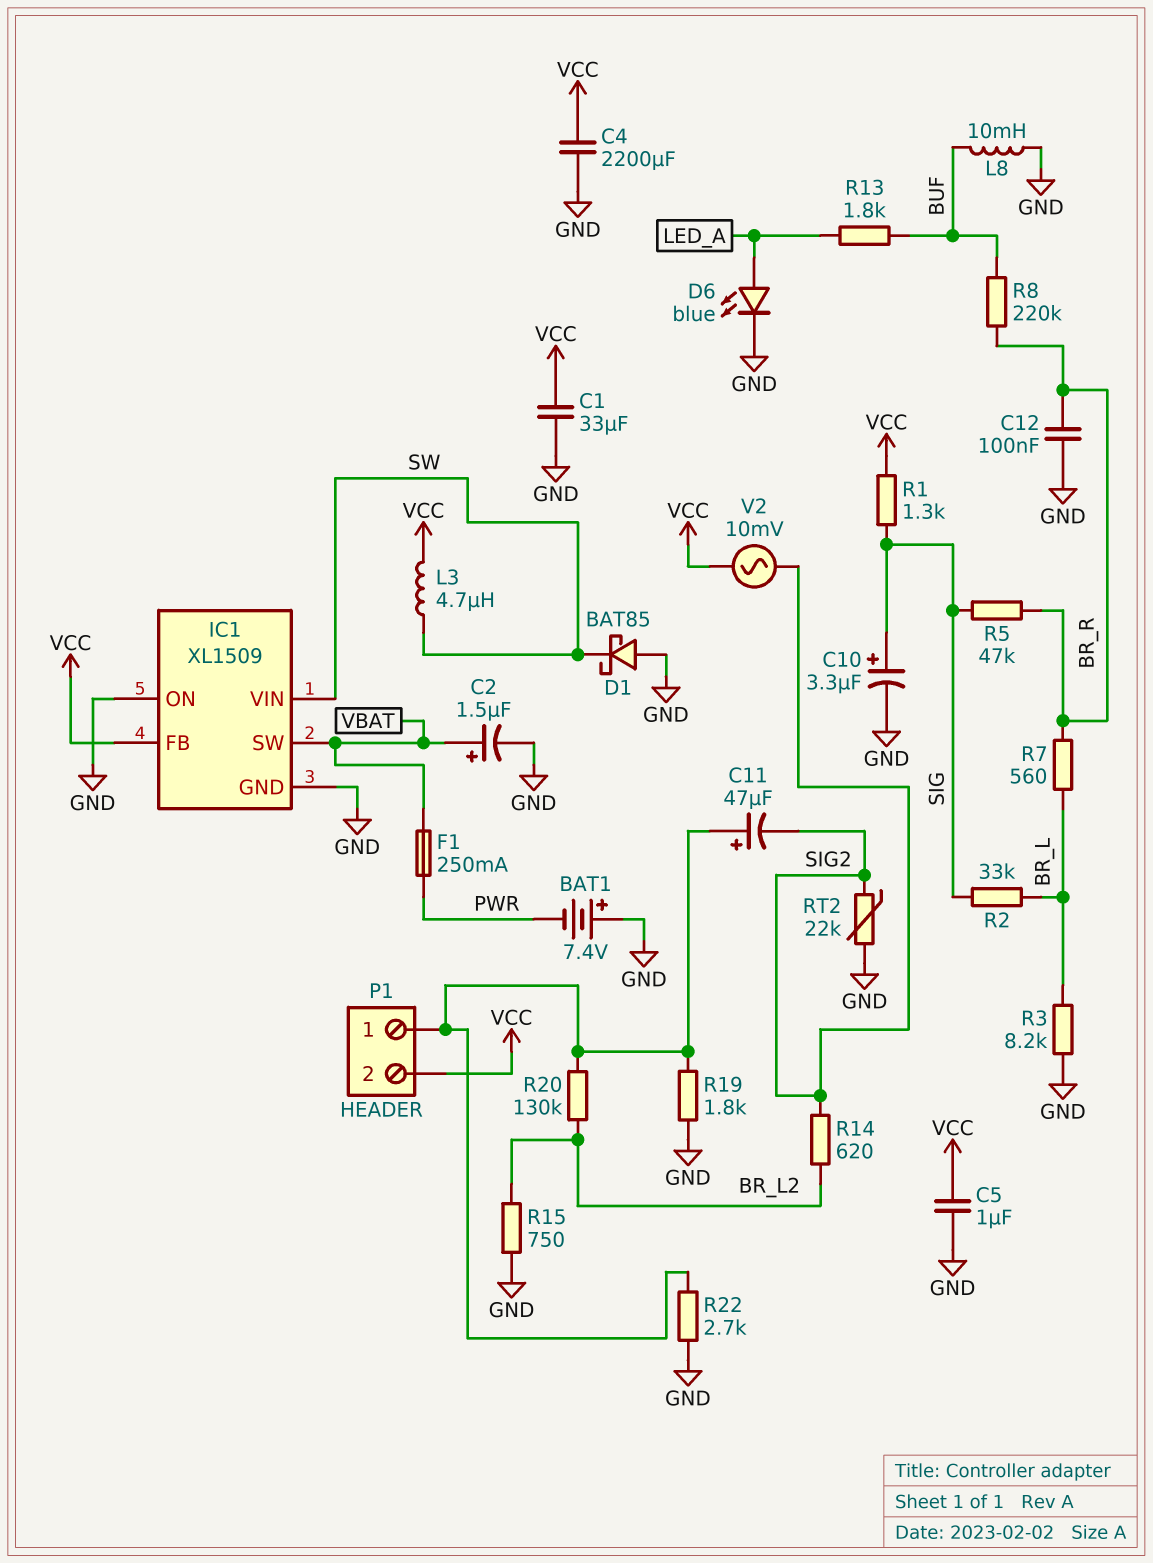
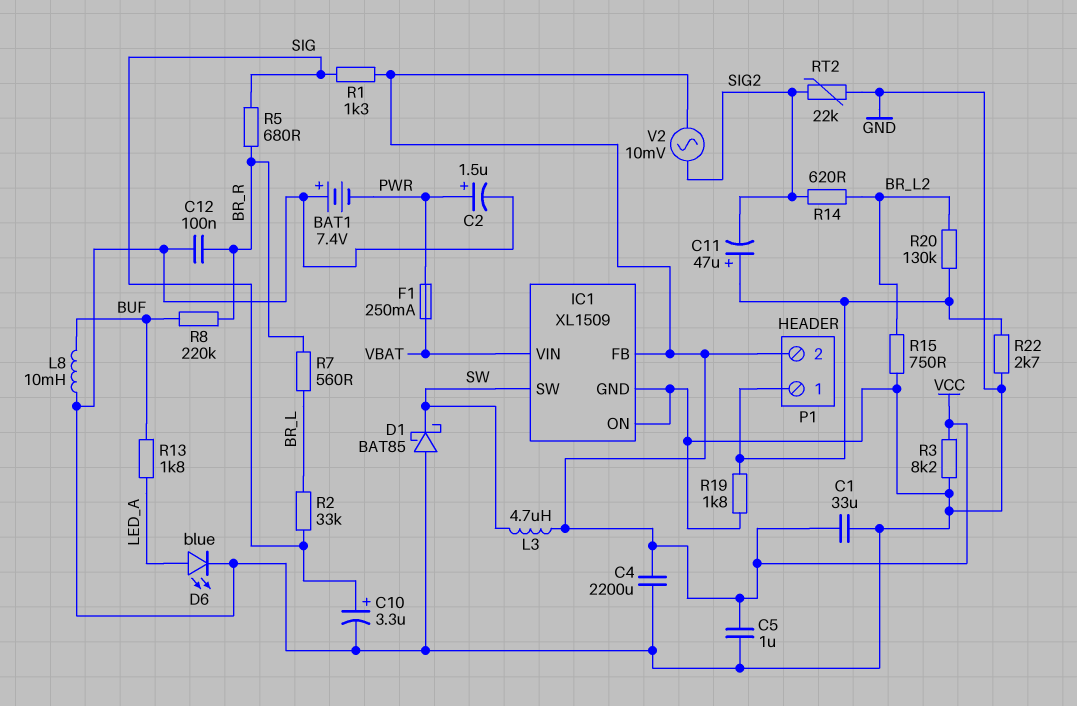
C2: 1.5uF (plus VBAT, minus GND) -> 1.5uF (plus PWR, minus GND)
IC1 pin SW: VBAT -> SW
IC1 pin VIN: SW -> VBAT
R3: 8.2k (BR_L, GND) -> 8.2k (GND, VCC)
R5: 47k (BR_R, SIG) -> 680 (BR_R, SIG)

